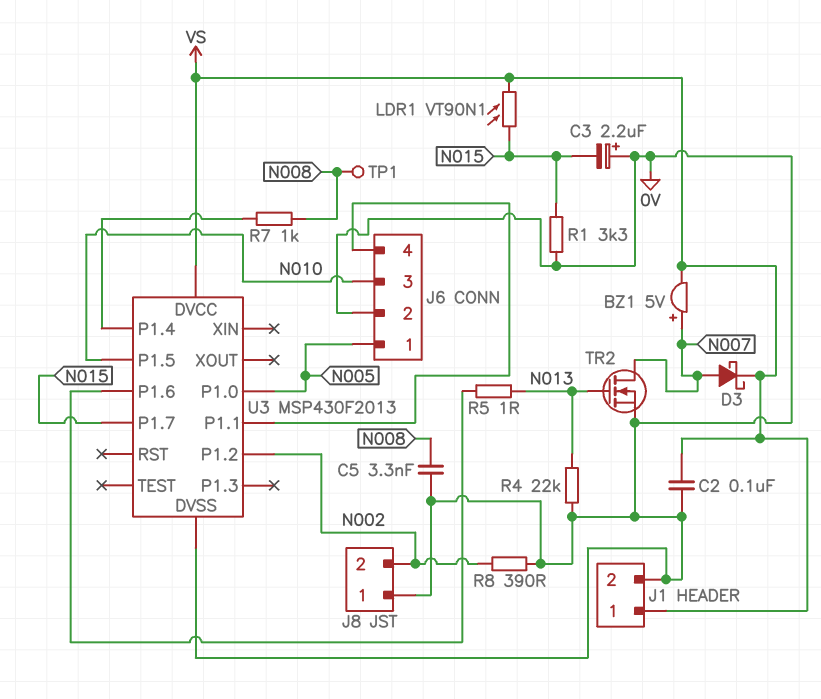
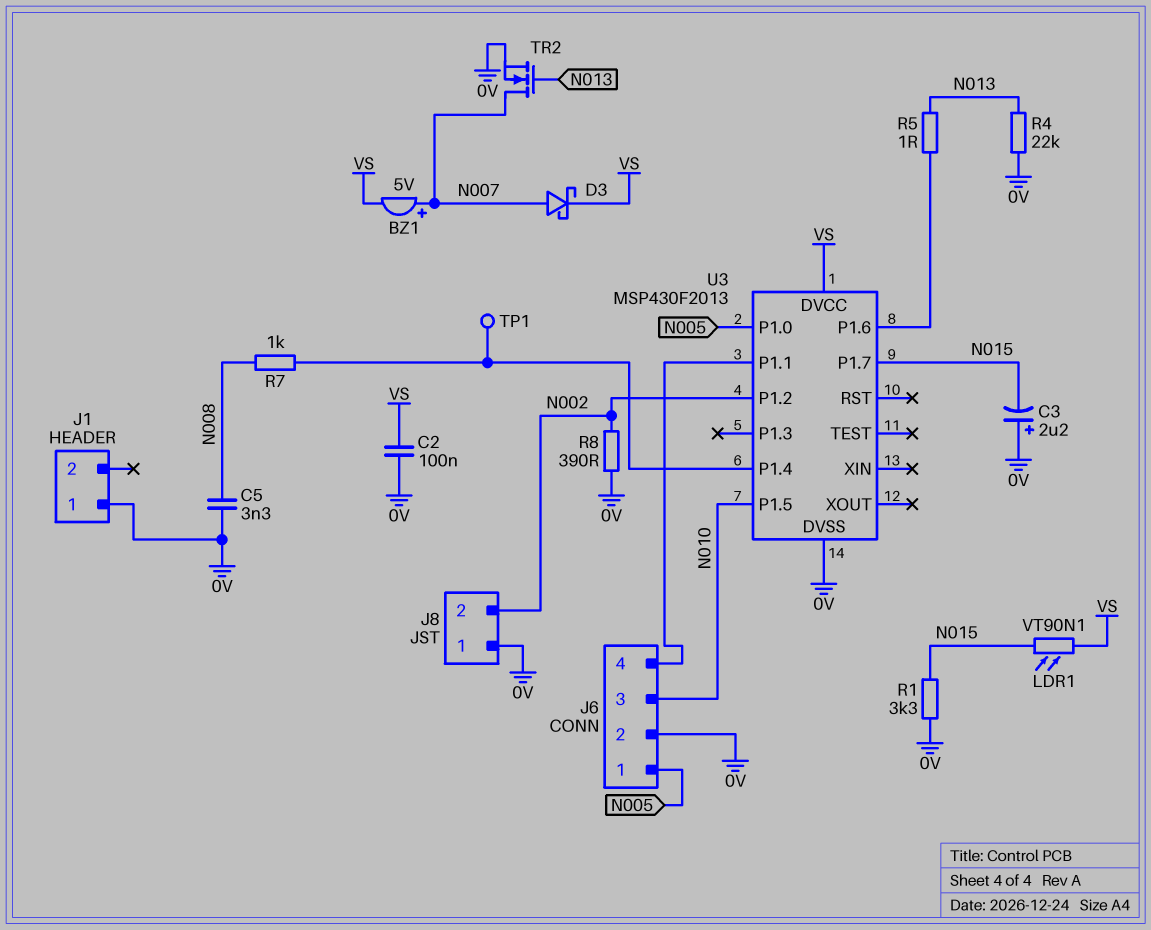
J1 pin 1: VS -> 0V
J1 pin 2: 0V -> none
TP1: test point (N008) -> test point (U3/P1.4)

